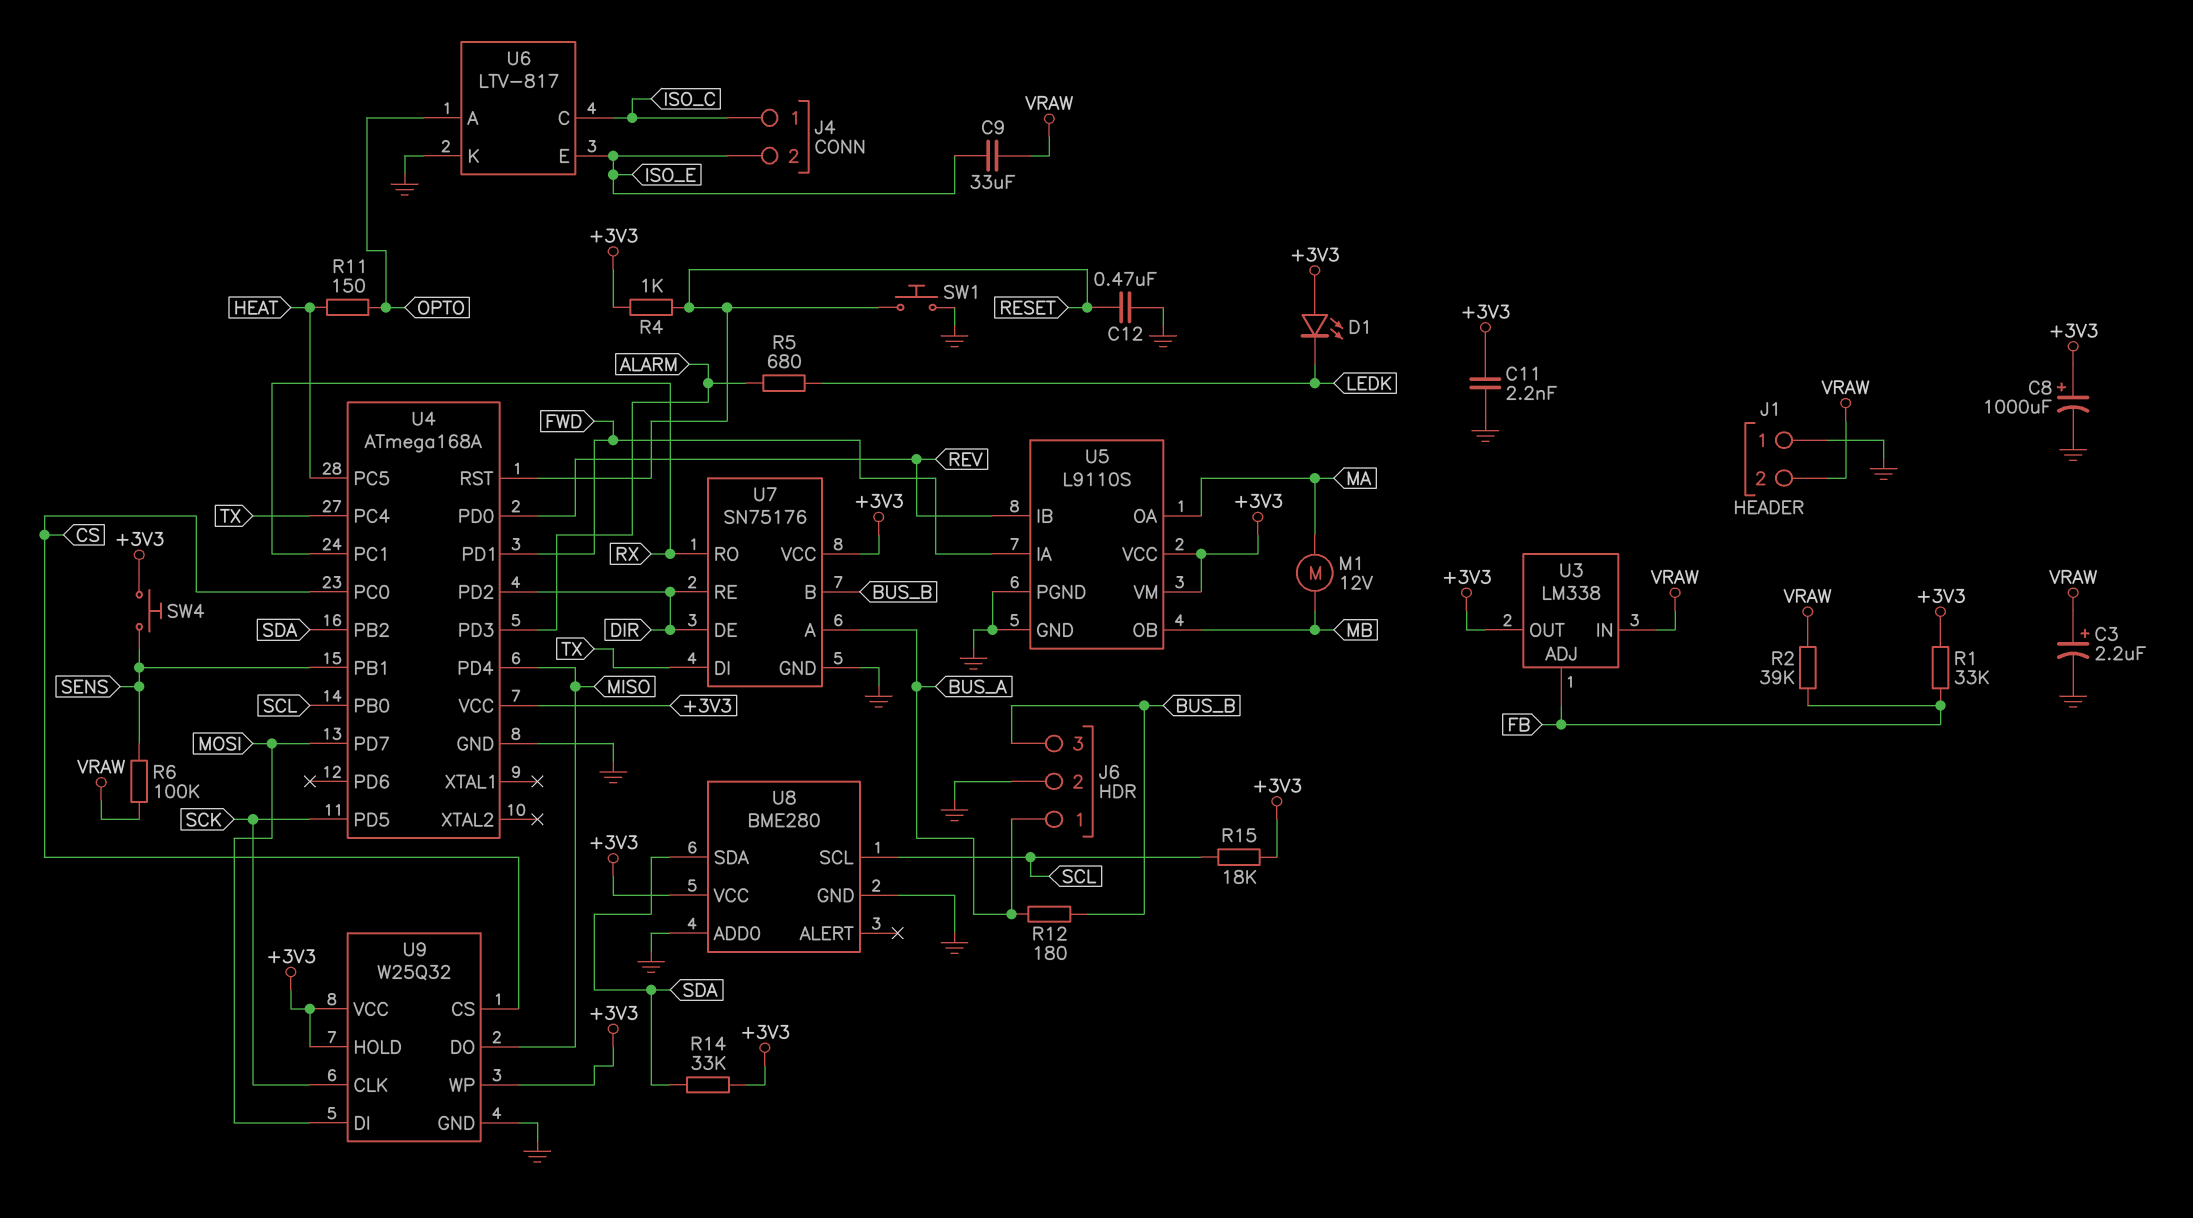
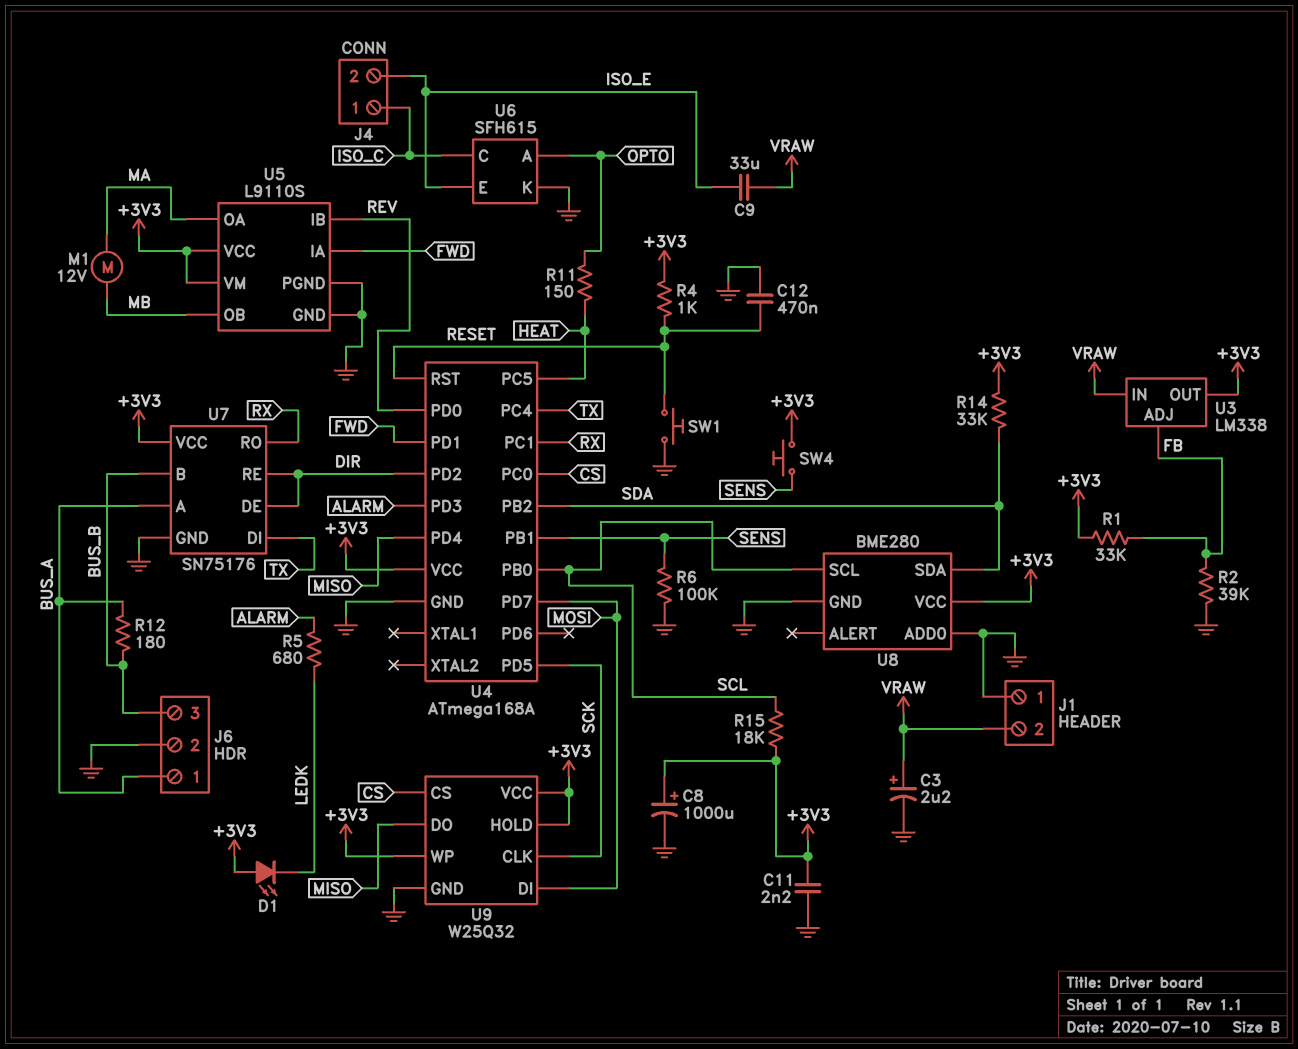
R2: 39k (FB, VRAW) -> 39k (FB, GND)
R6: 100k (SENS, VRAW) -> 100k (GND, SENS)
U6: LTV-817 -> SFH615

